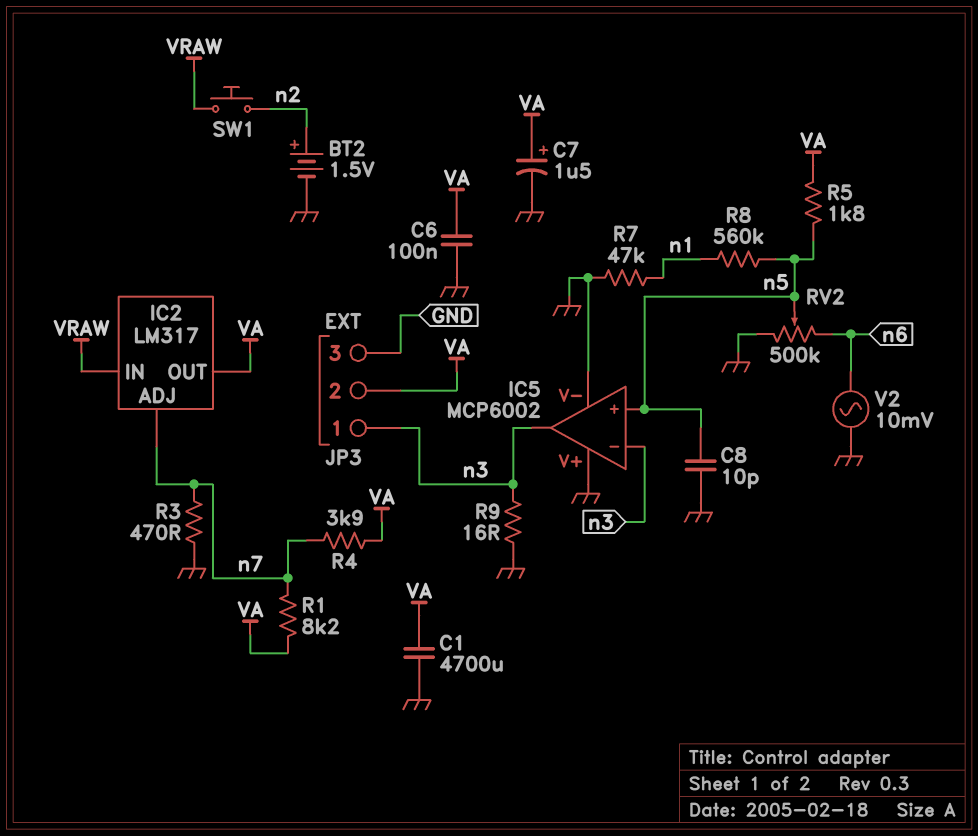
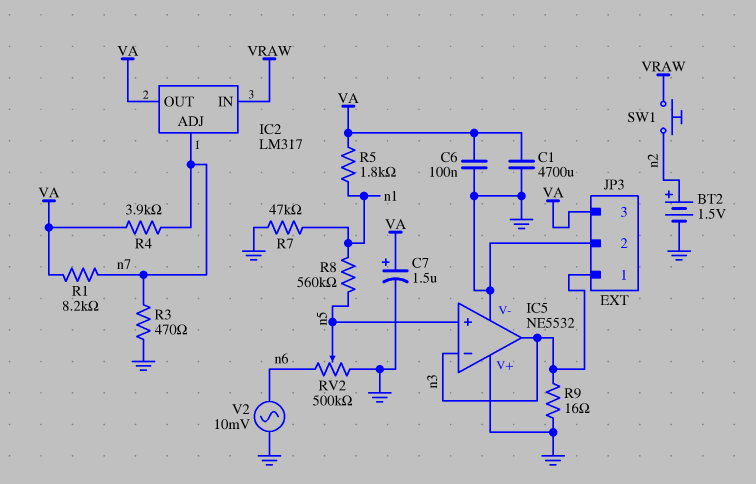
C8: 10pF (GND, n5) -> none
IC5: MCP6002 -> NE5532
JP3 pin 2: VA -> GND
JP3 pin 3: GND -> VA
R5: 1.8k (VA, n5) -> 1.8k (VA, n1)

